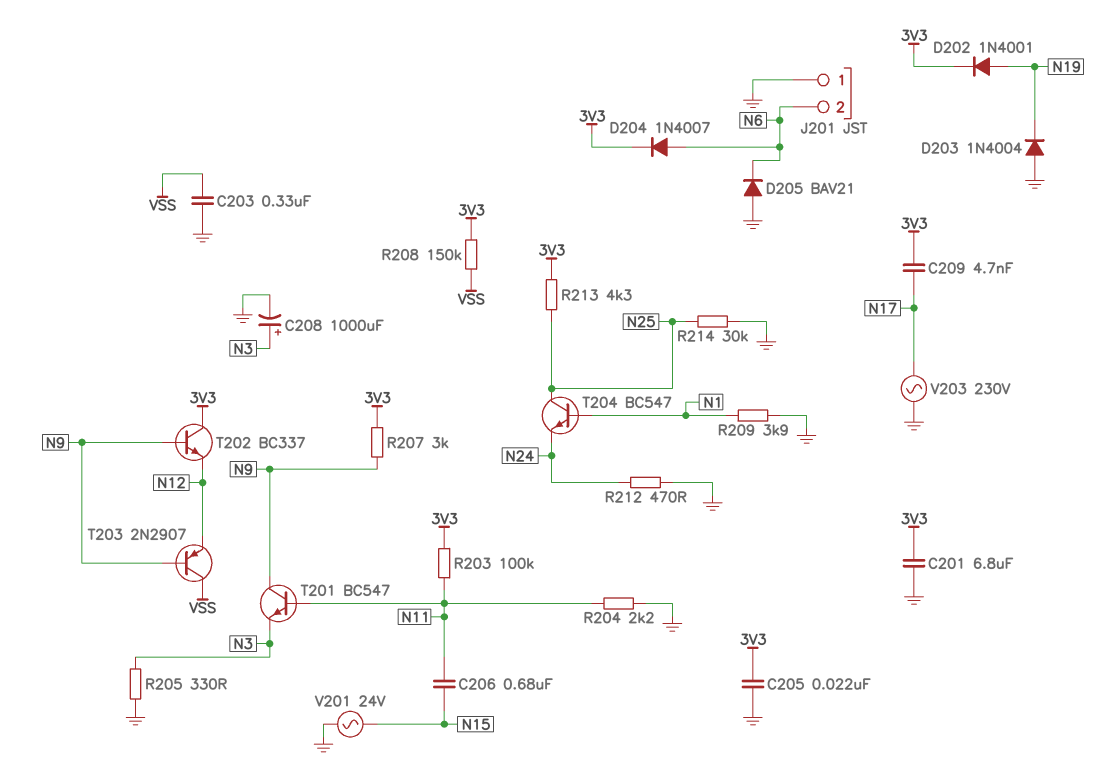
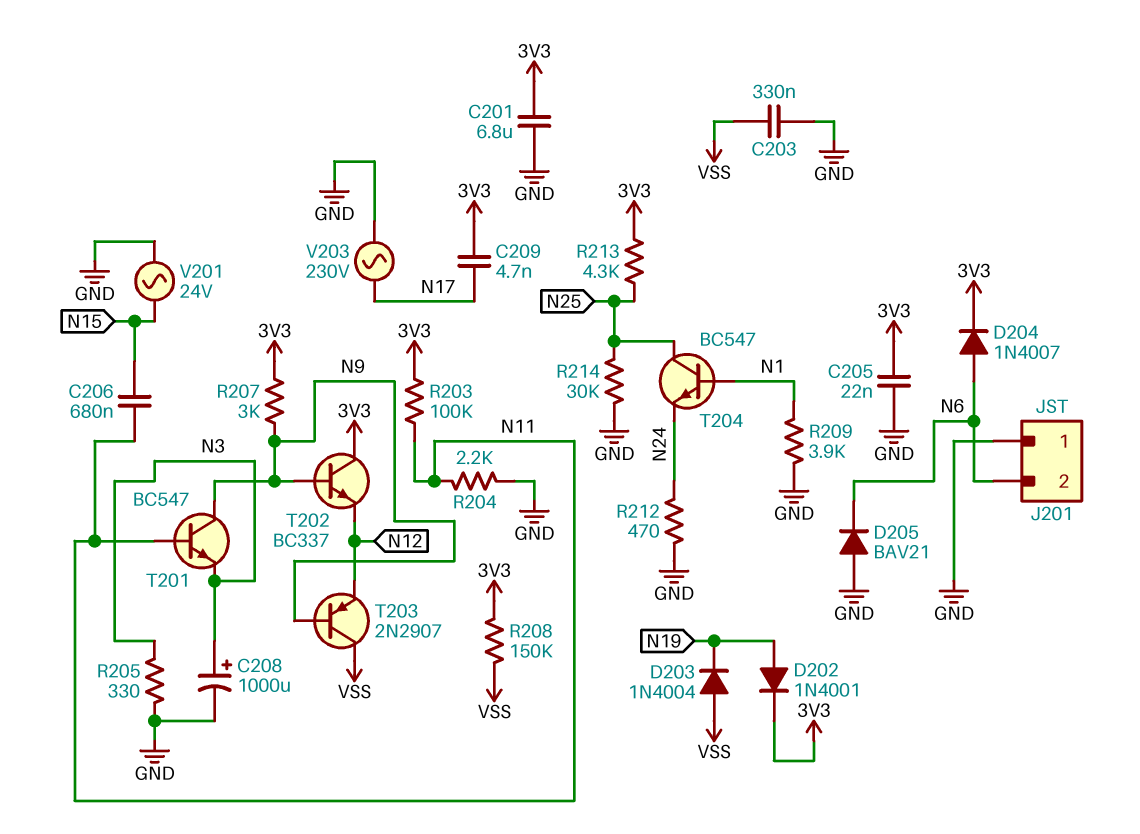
D203: diode 1N4004 (A GND, K N19) -> diode 1N4004 (A VSS, K N19)

